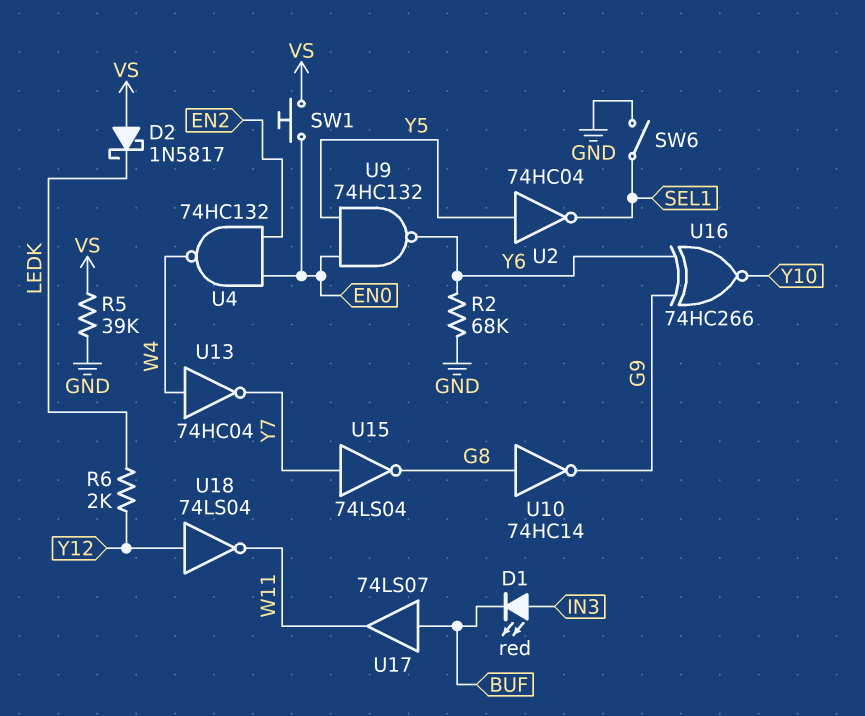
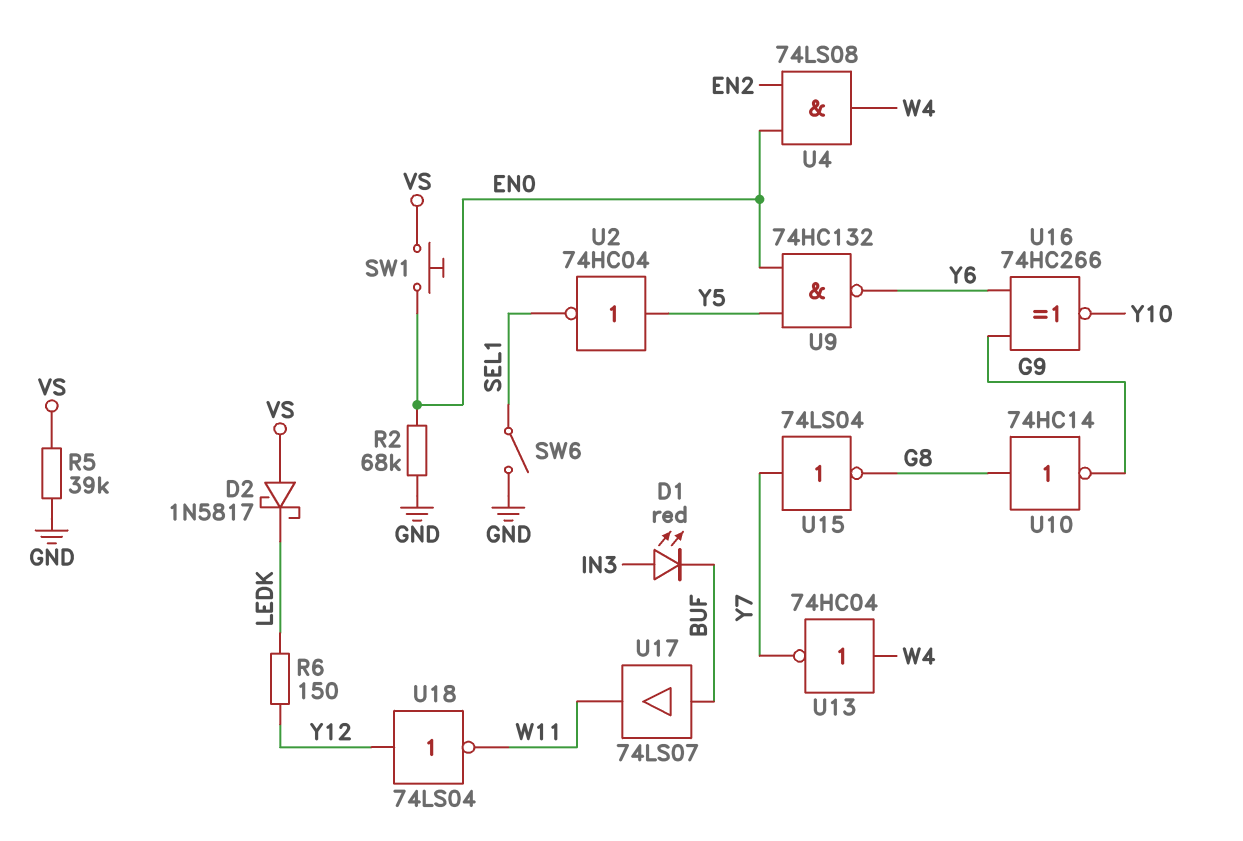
R2: 68k (GND, Y6) -> 68k (EN0, GND)
R6: 2k (LEDK, Y12) -> 150 (LEDK, Y12)
U4: NAND 74HC132 (in EN0, in EN2, out W4) -> AND 74LS08 (in EN0, in EN2, out W4)

